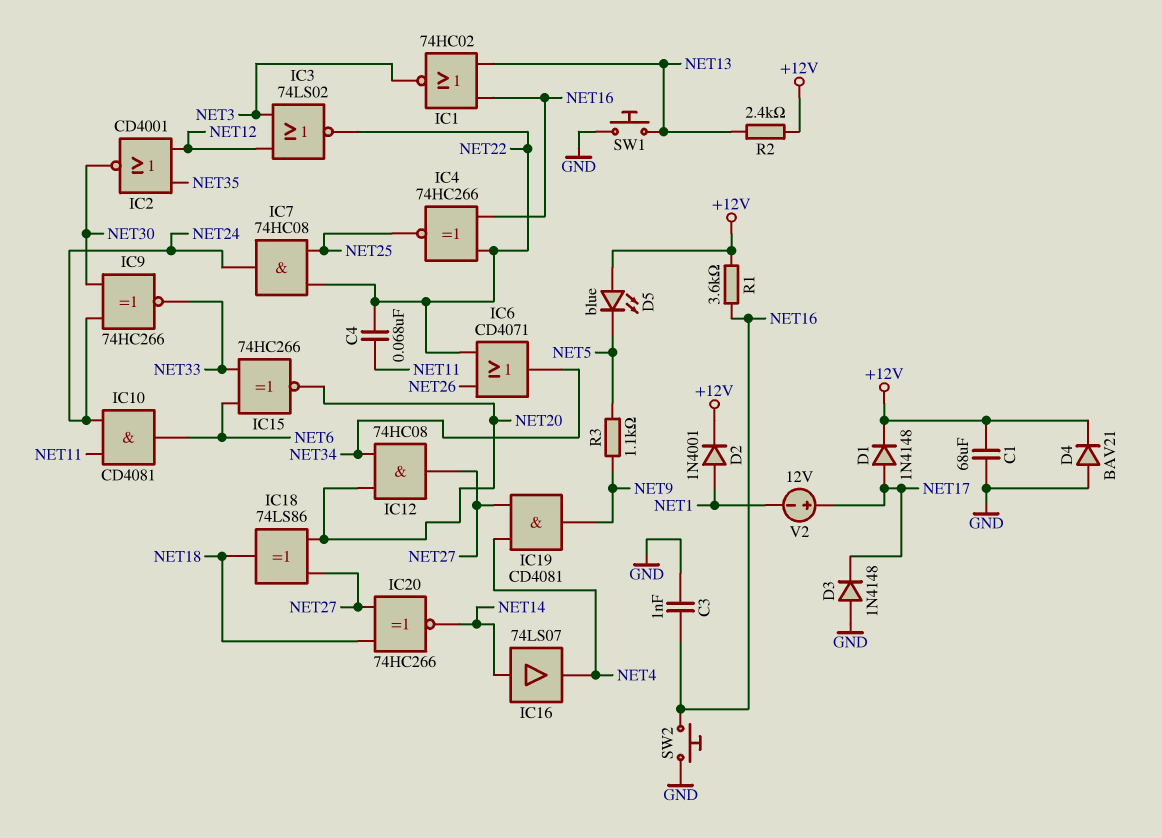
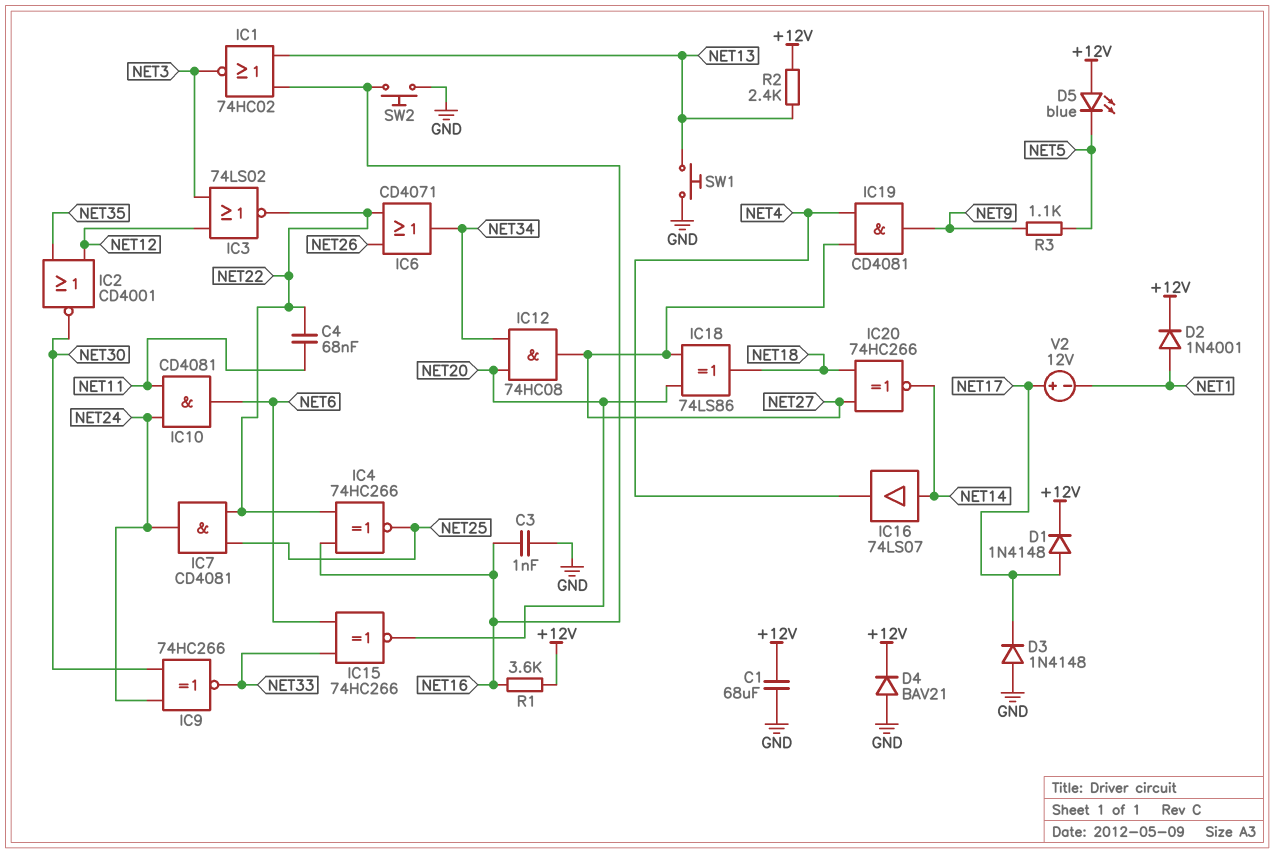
IC7: AND 74HC08 (in NET22, in NET25, out NET24) -> AND CD4081 (in NET22, in NET25, out NET24)

